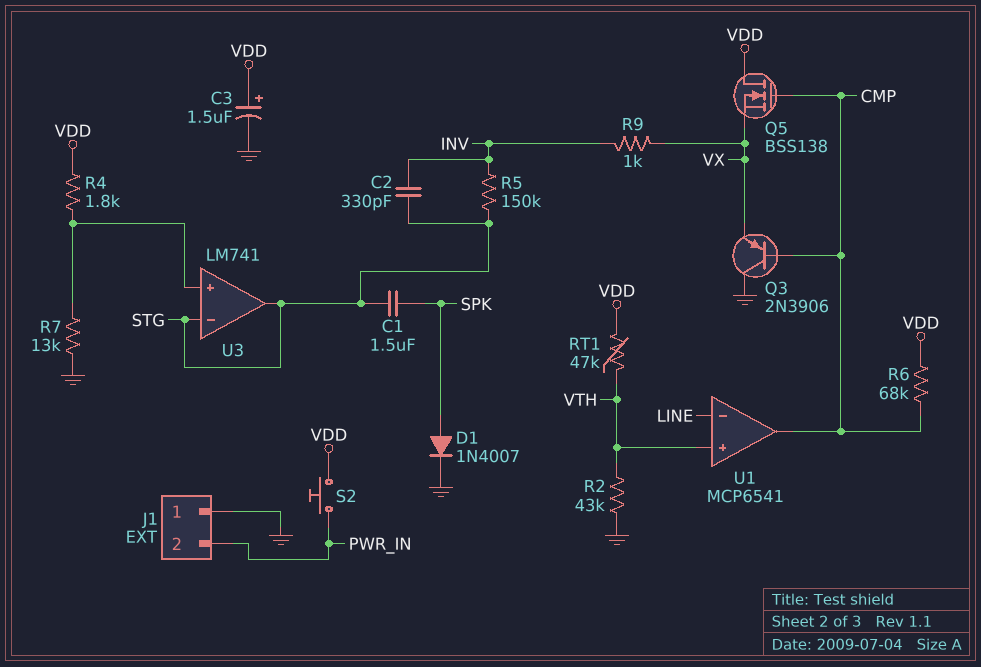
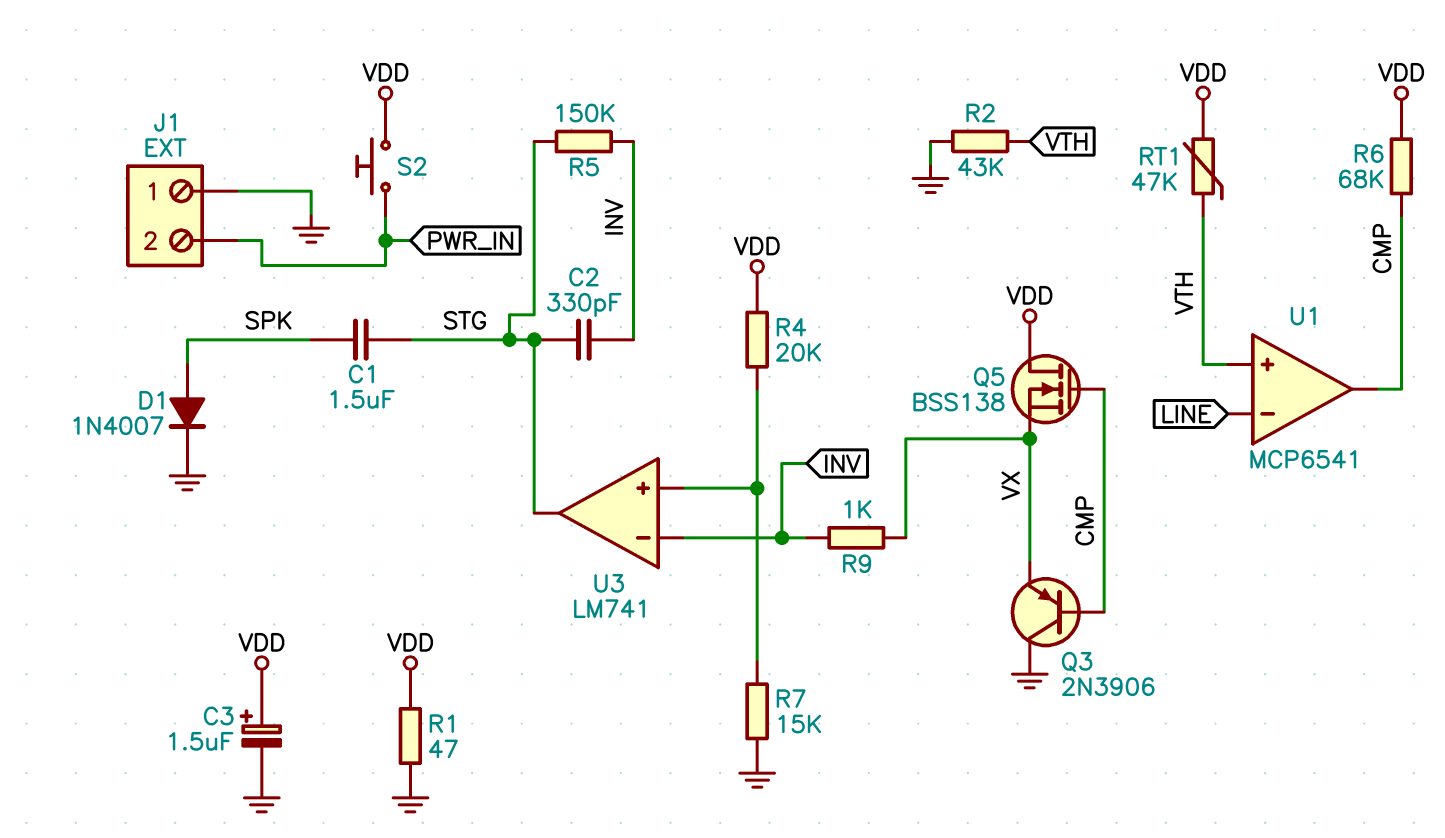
R1: none -> 47 (GND, VDD)
R4: 1.8k (U3/in+, VDD) -> 20k (U3/in+, VDD)
R7: 13k (GND, U3/in+) -> 15k (GND, U3/in+)
U3 pin in-: STG -> INV

